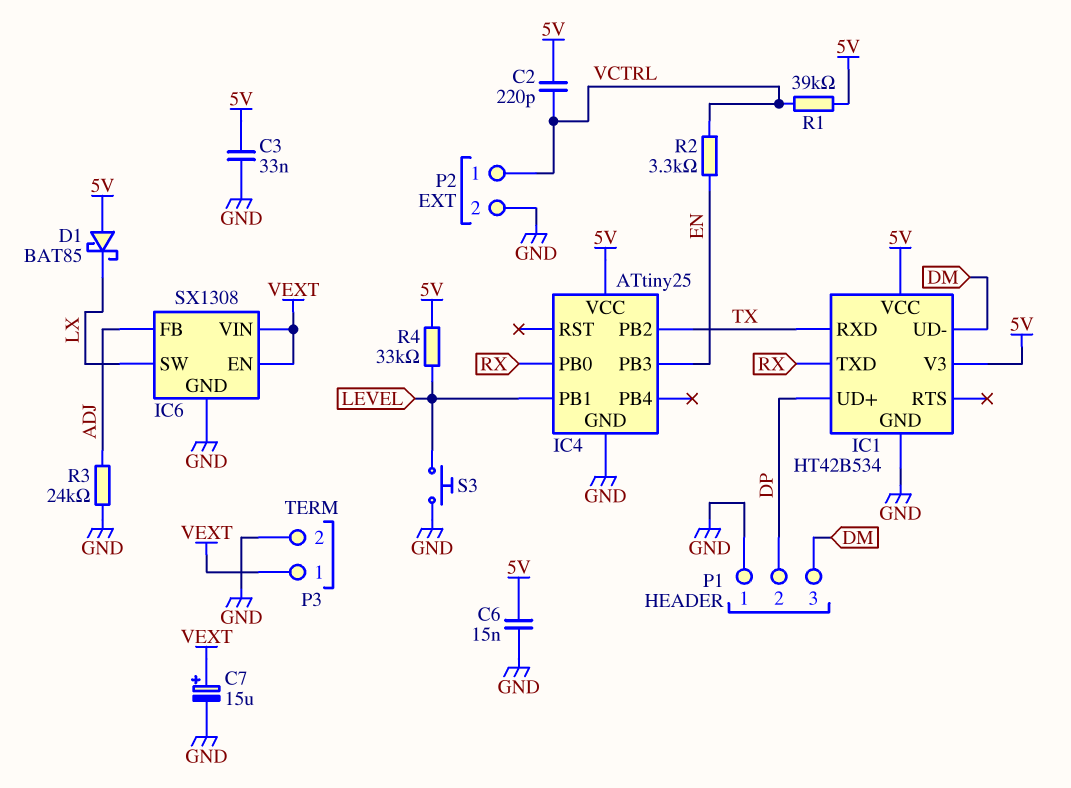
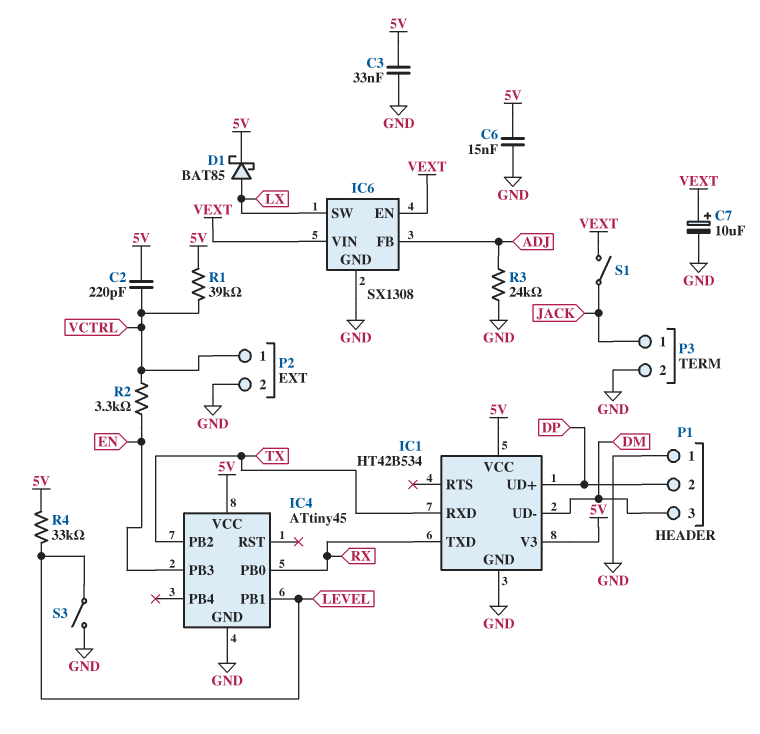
C7: 15uF (plus VEXT, minus GND) -> 10uF (plus VEXT, minus GND)
D1: schottky BAT85 (A 5V, K LX) -> schottky BAT85 (A LX, K 5V)
IC4: ATtiny25 -> ATtiny45
P3 pin 1: VEXT -> JACK
S1: none -> switch (JACK, VEXT)
S3: button (GND, LEVEL) -> switch (GND, LEVEL)

